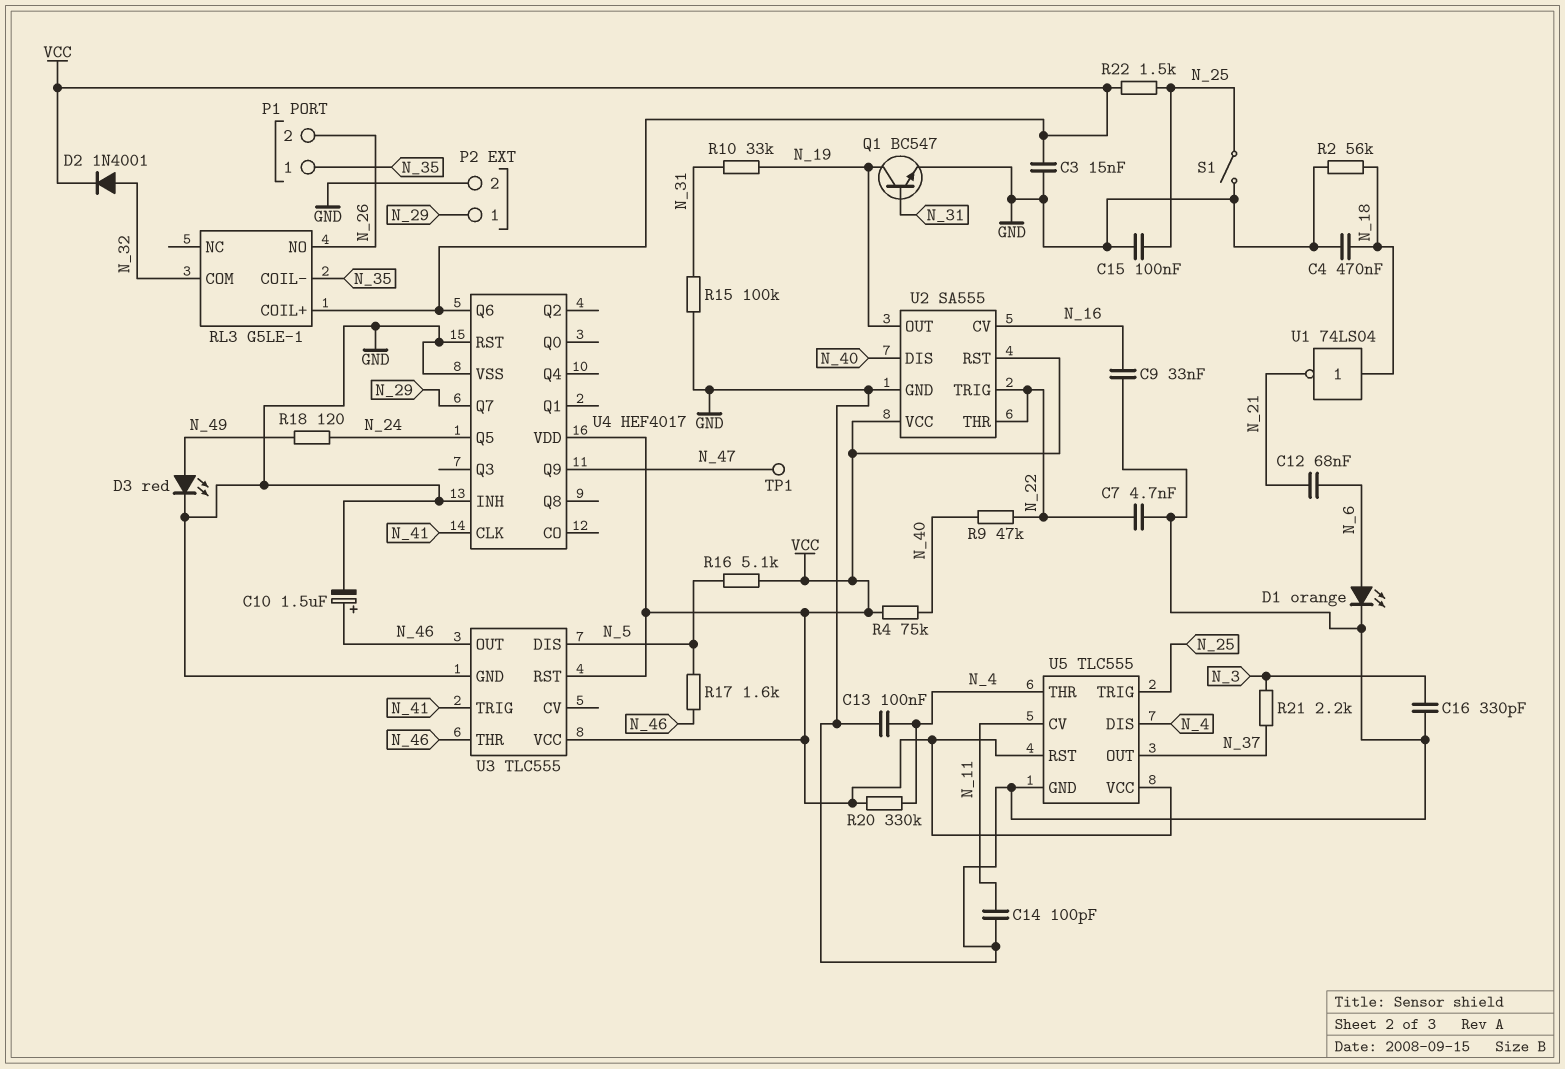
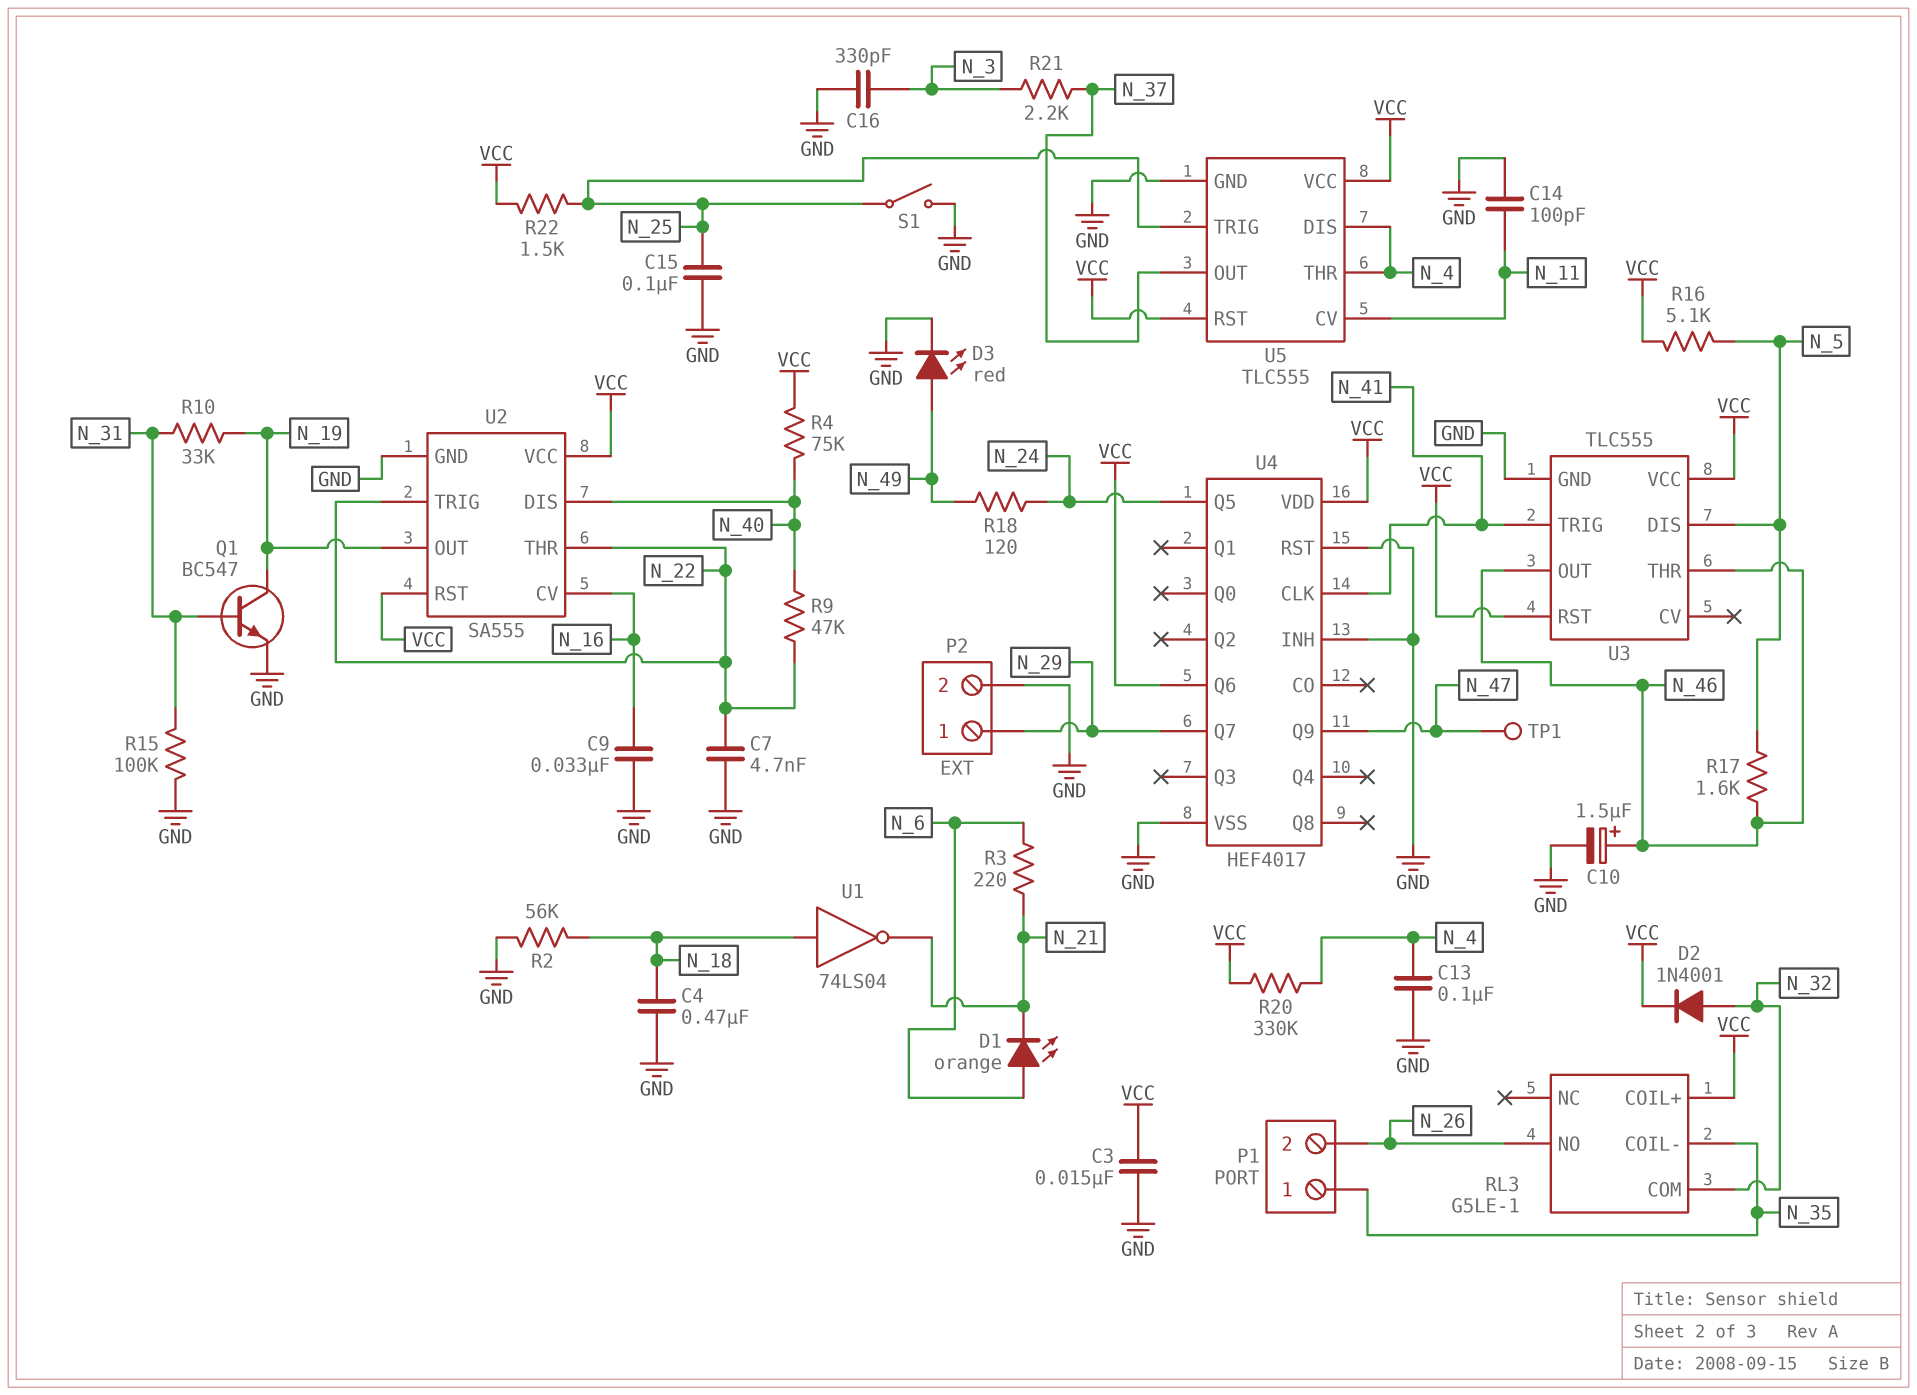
C12: 68nF (N_6, N_21) -> none
D1: LED orange (A N_6, K GND) -> LED orange (A N_6, K N_21)
R3: none -> 220 (N_6, N_21)

